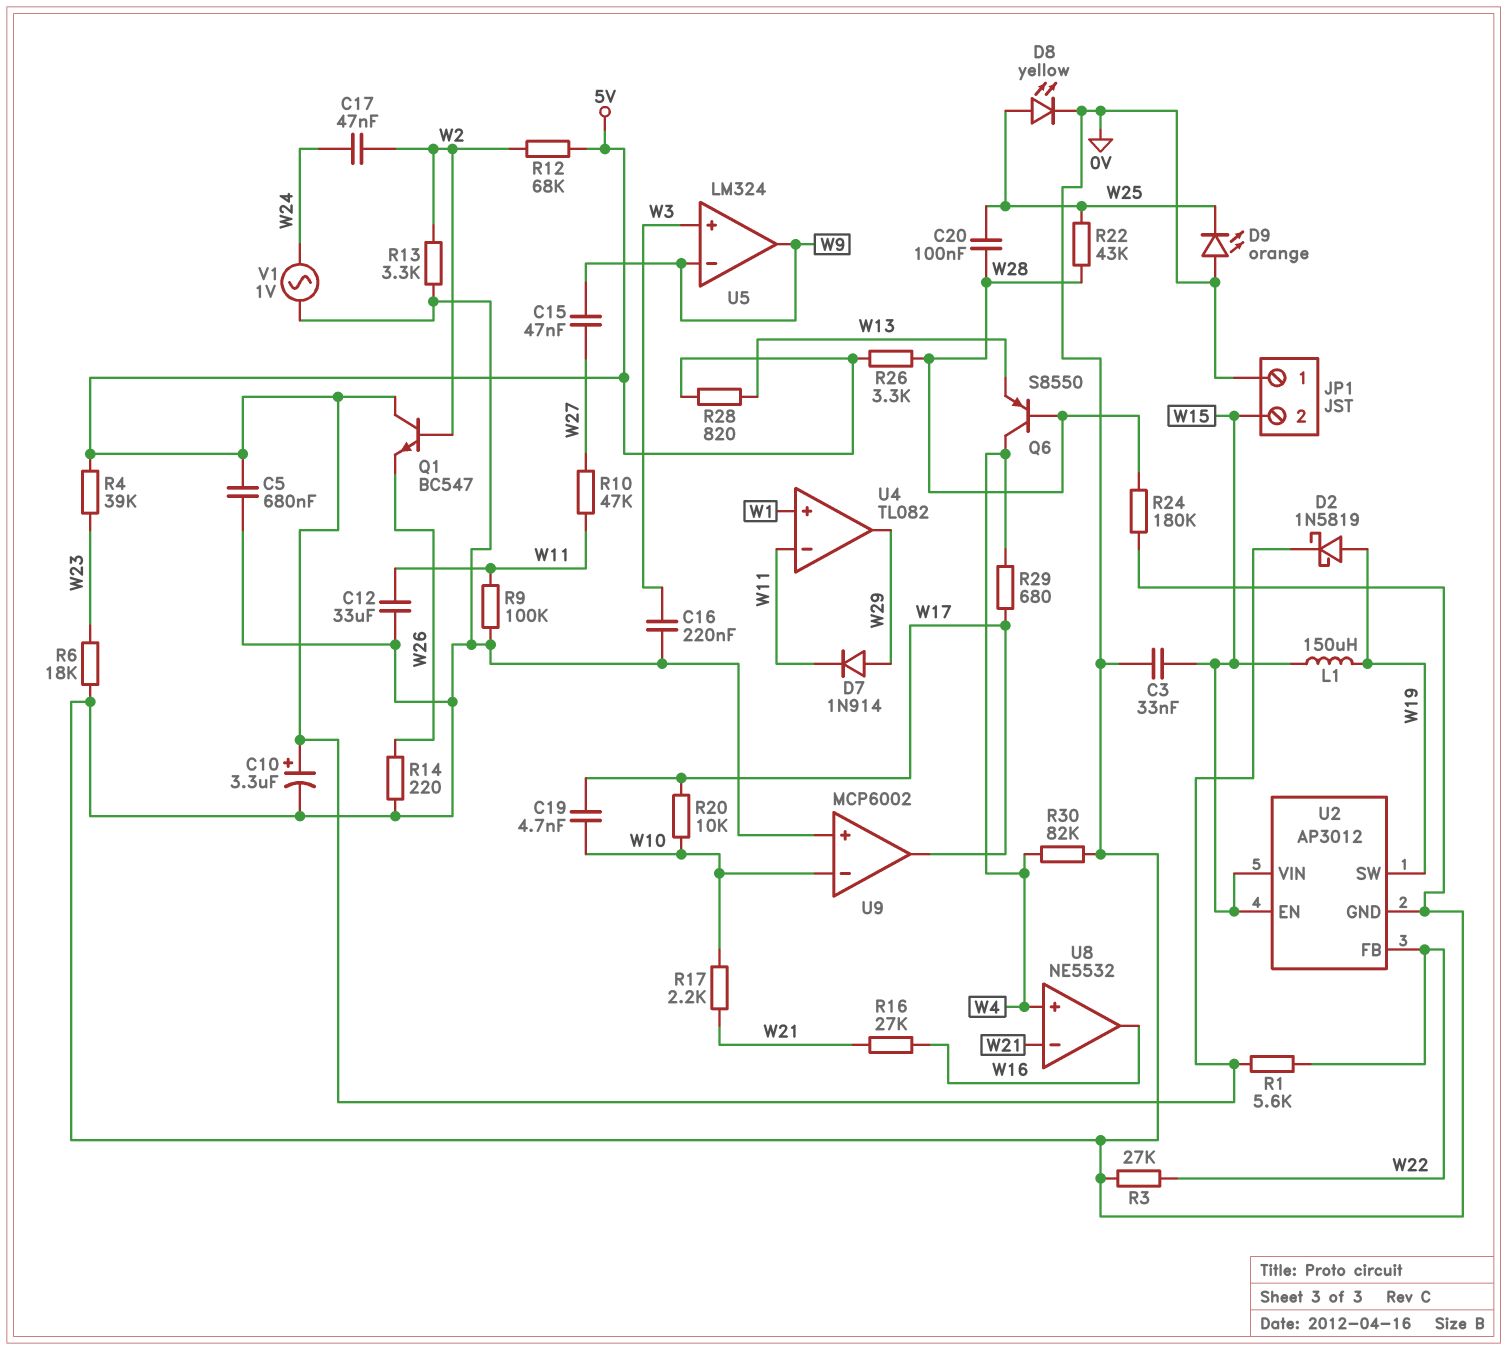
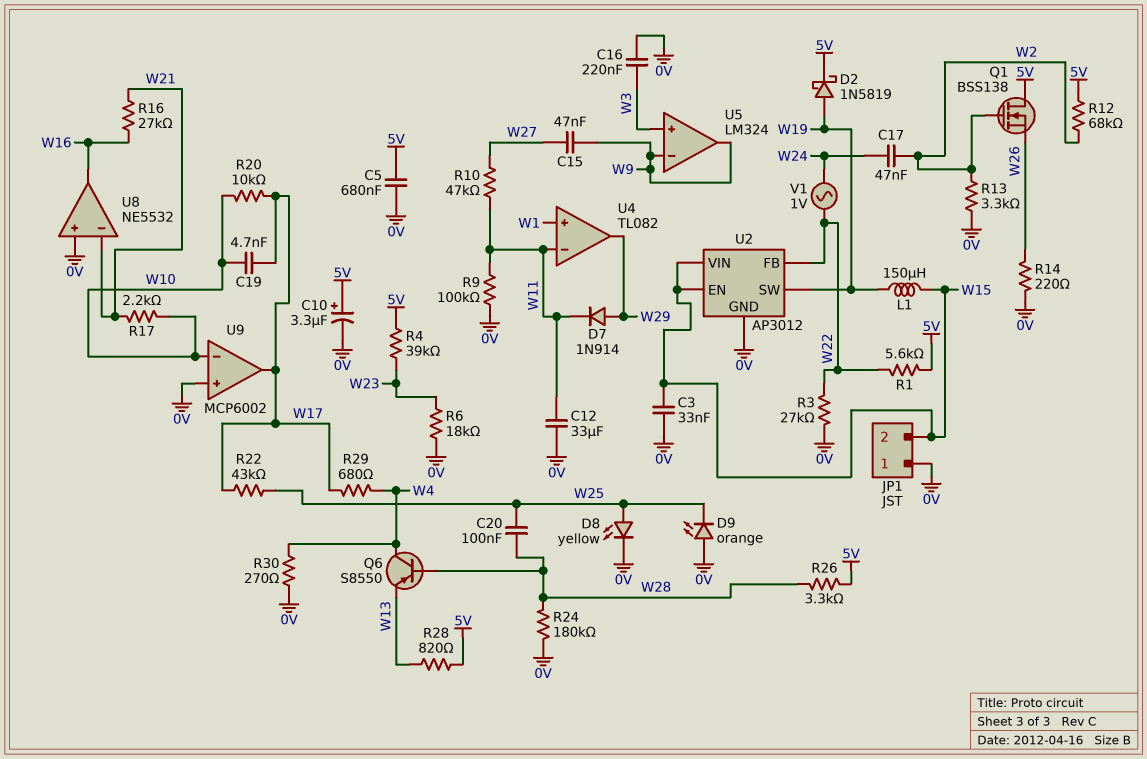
Q1: NPN BC547 (B W2, C 5V, E W26) -> NMOS BSS138 (G W2, D 5V, S W26)
R22: 43k (W25, W28) -> 43k (W17, W25)
R30: 82k (0V, W4) -> 270 (0V, W4)
U8 pin in+: W4 -> 0V
V1: AC 1V (0V, W24) -> AC 1V (W22, W24)

